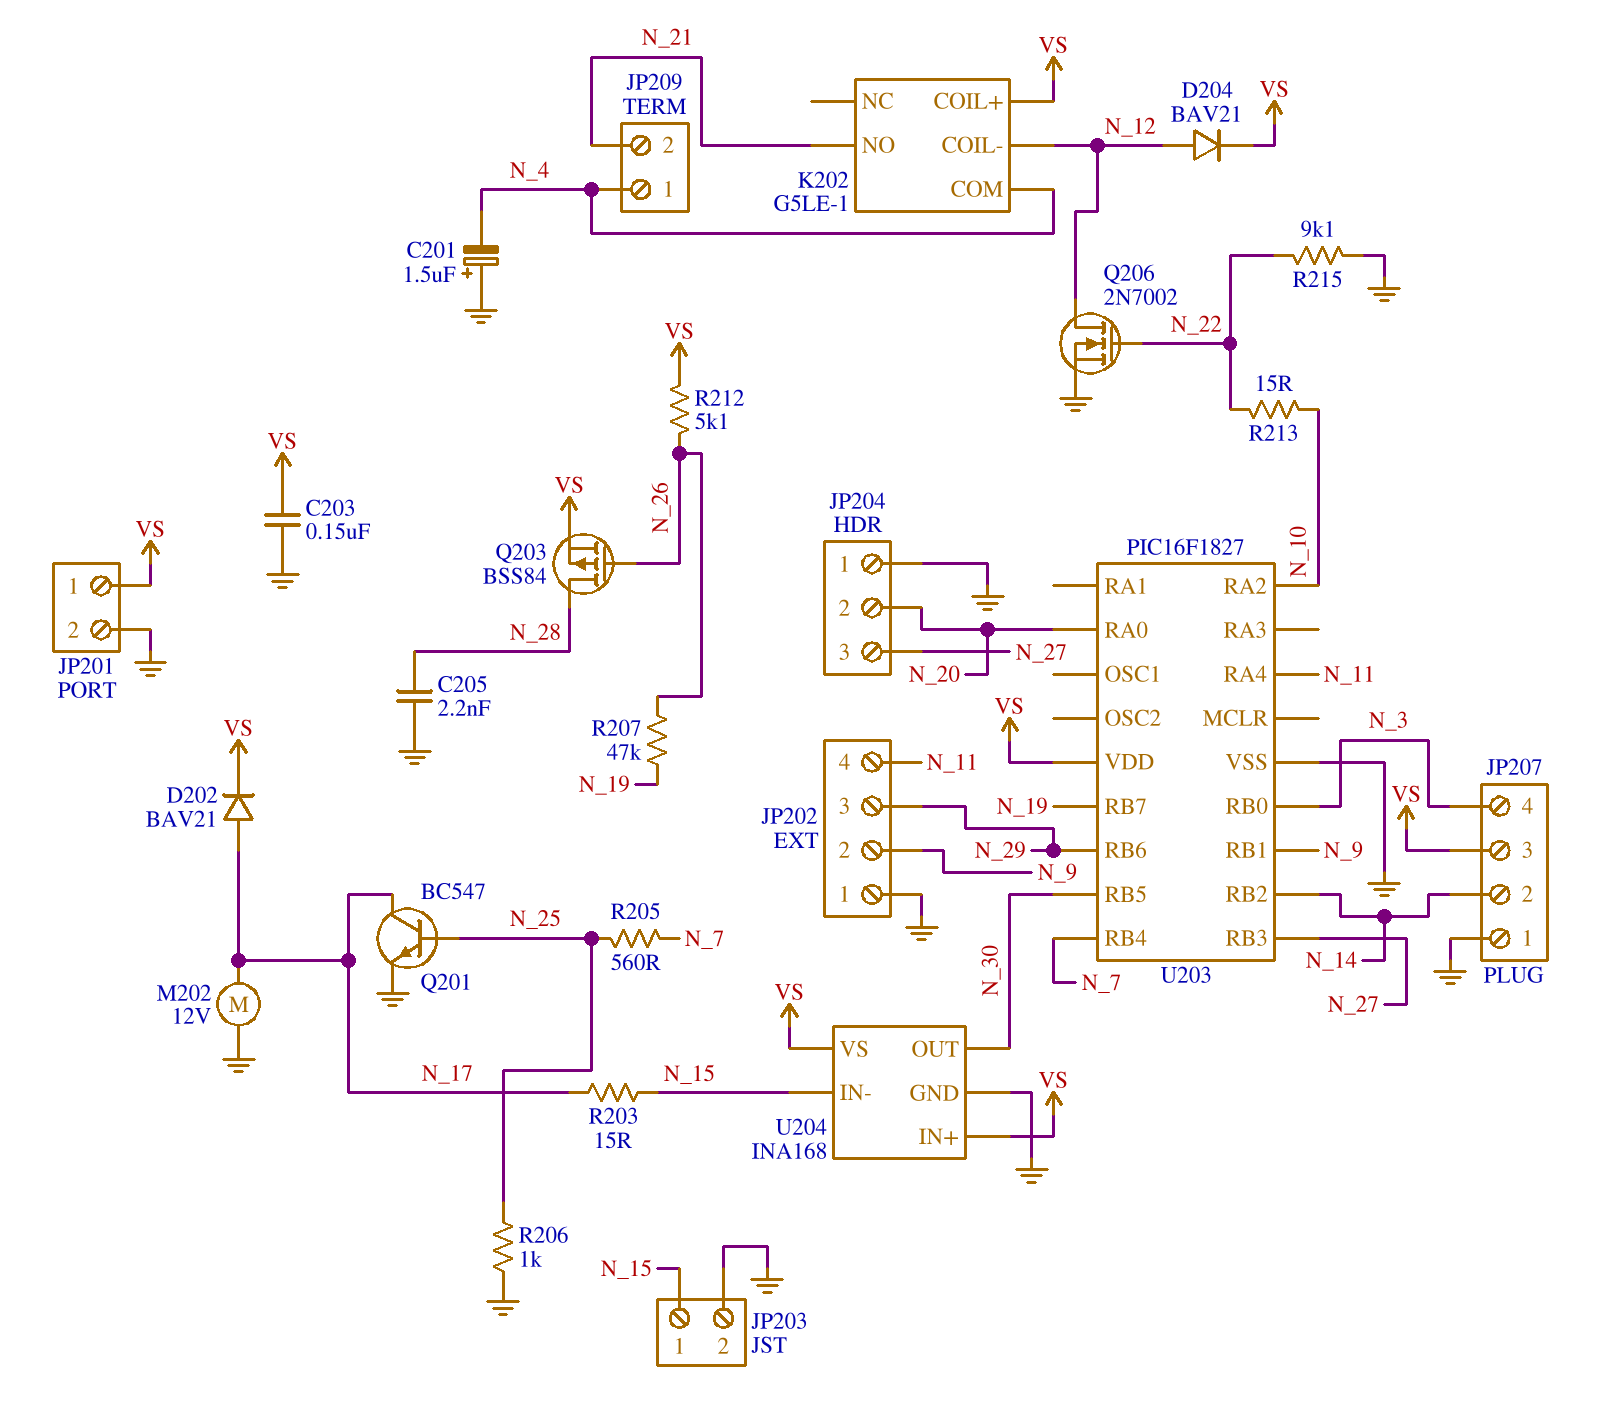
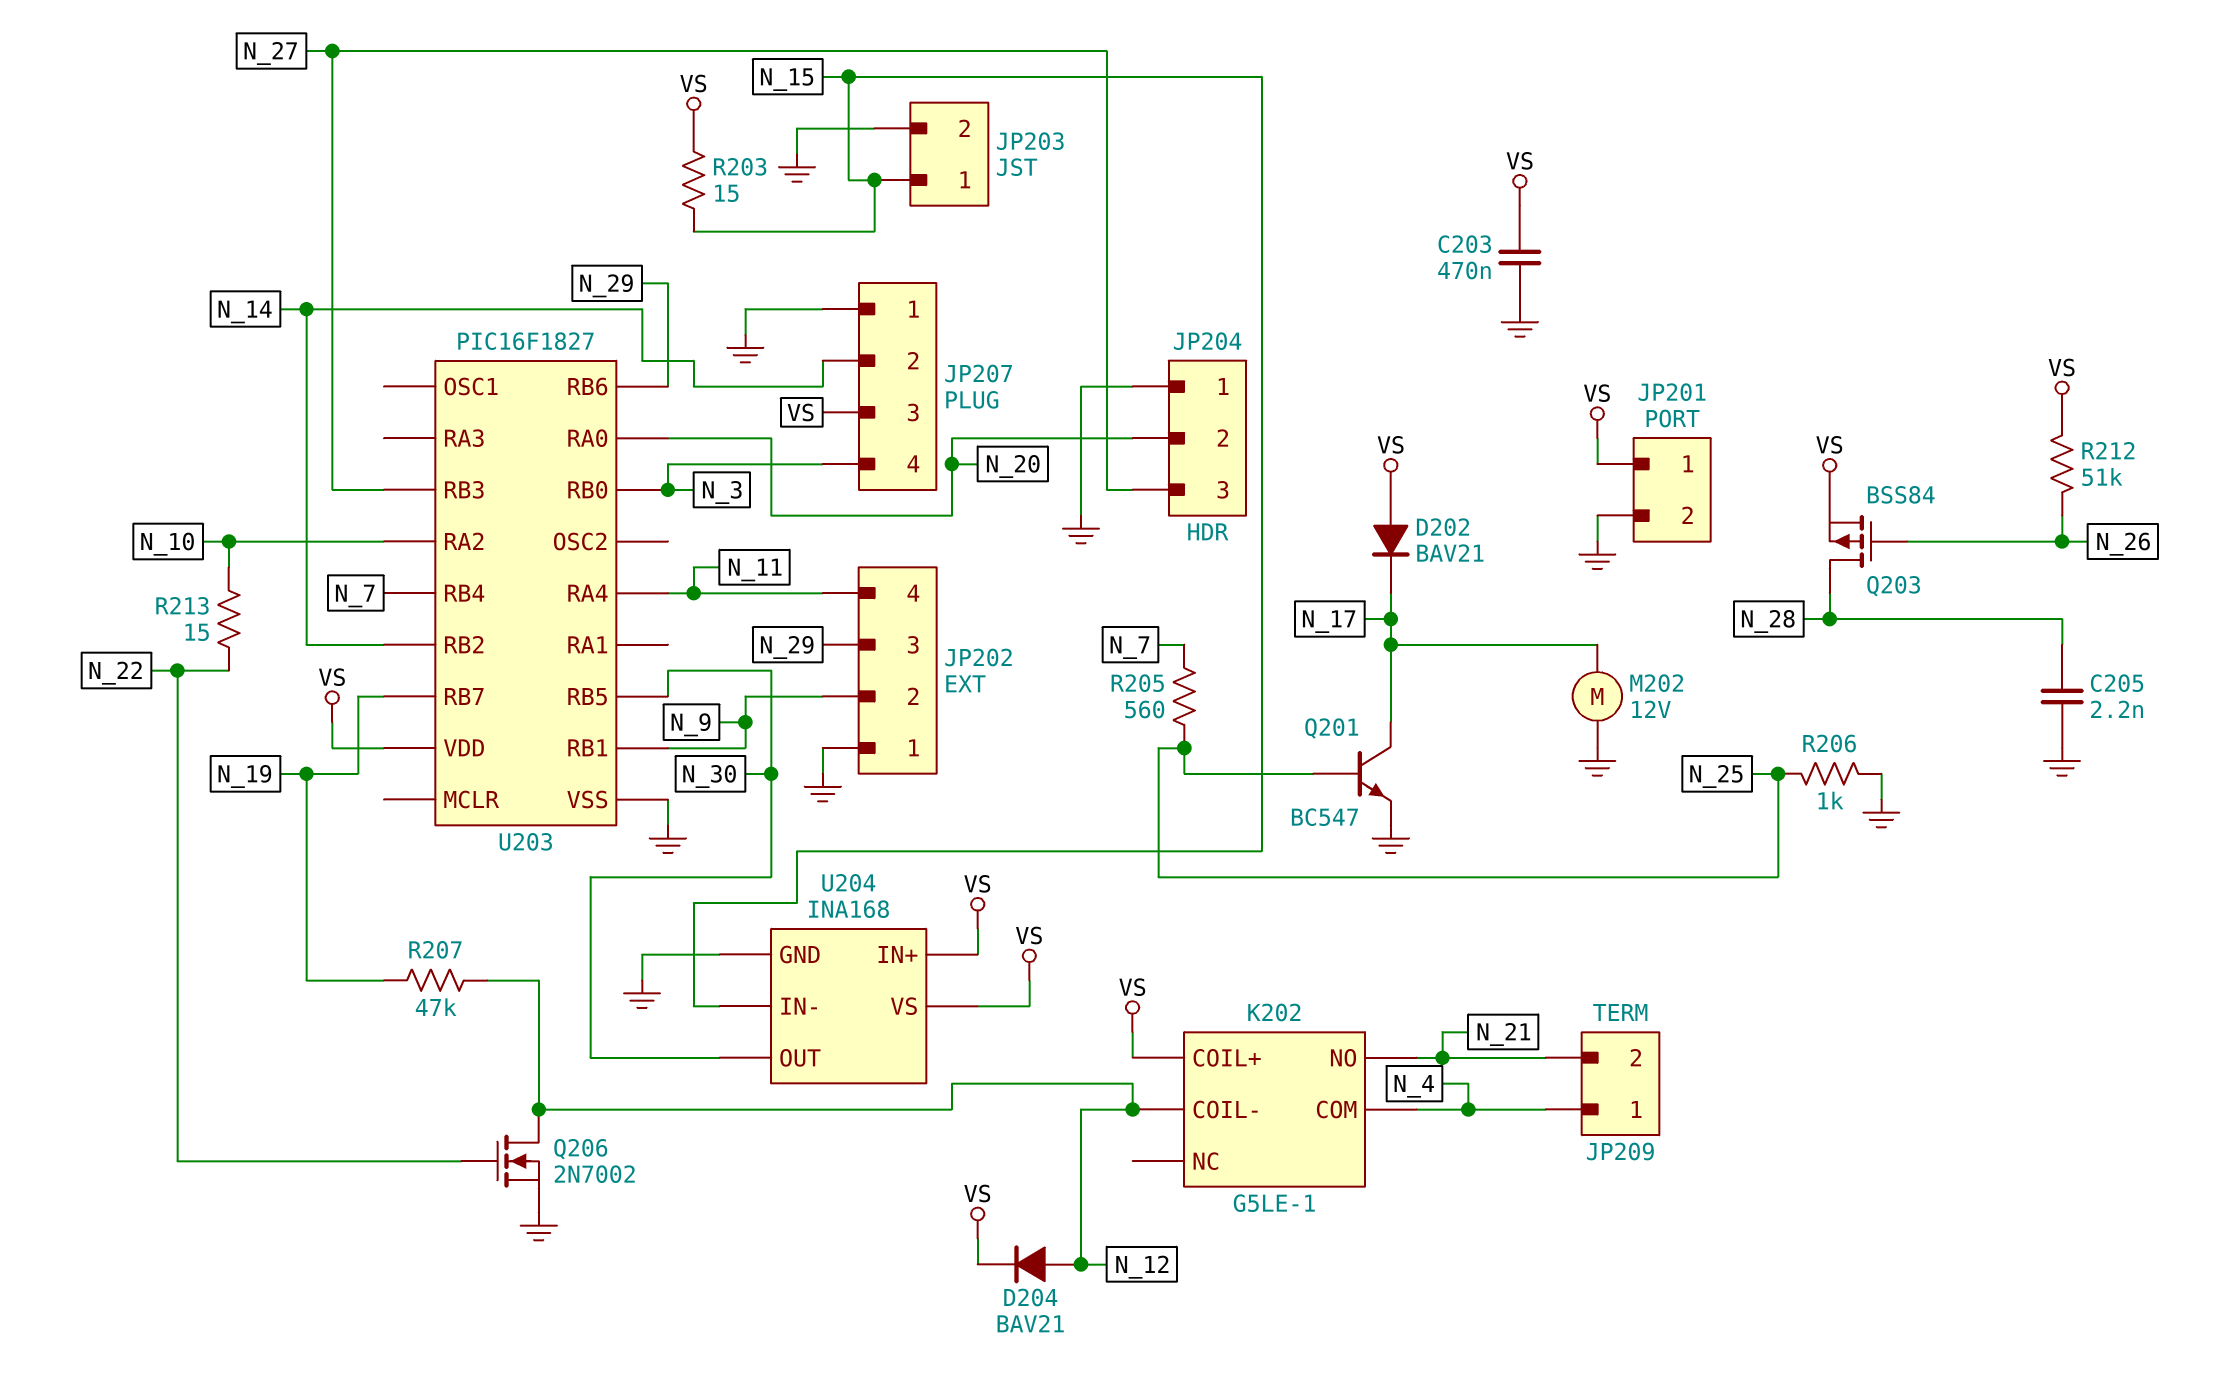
C201: 1.5uF (plus GND, minus N_4) -> none
C203: 150nF (GND, VS) -> 470nF (GND, VS)
D202: diode BAV21 (A N_17, K VS) -> diode BAV21 (A VS, K N_17)
R203: 15 (N_15, N_17) -> 15 (N_15, VS)
R207: 47k (N_19, N_26) -> 47k (N_12, N_19)
R212: 5.1k (N_26, VS) -> 51k (N_26, VS)
R215: 9.1k (GND, N_22) -> none

